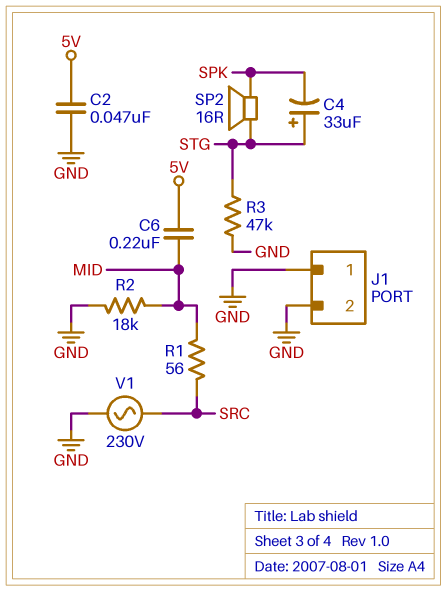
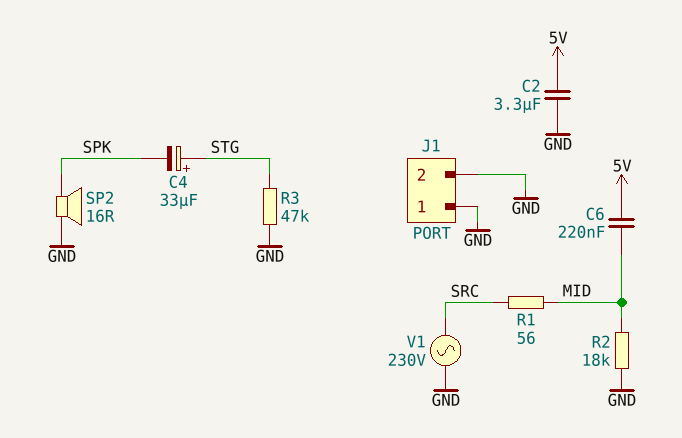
C2: 47nF (5V, GND) -> 3.3uF (5V, GND)
SP2: speaker 16R (SPK, STG) -> speaker 16R (GND, SPK)

